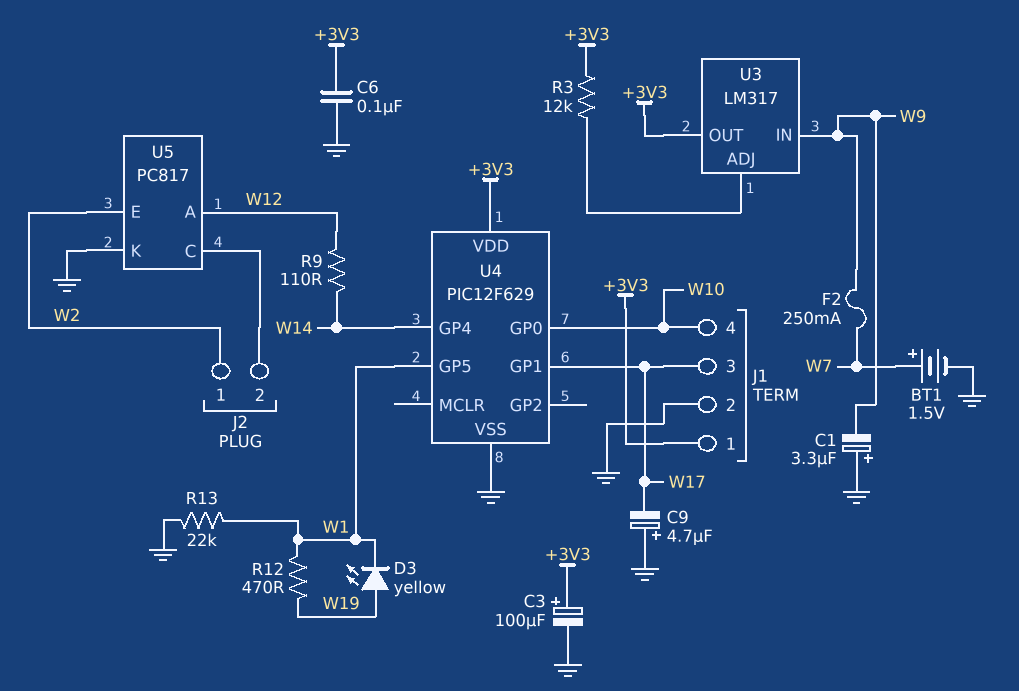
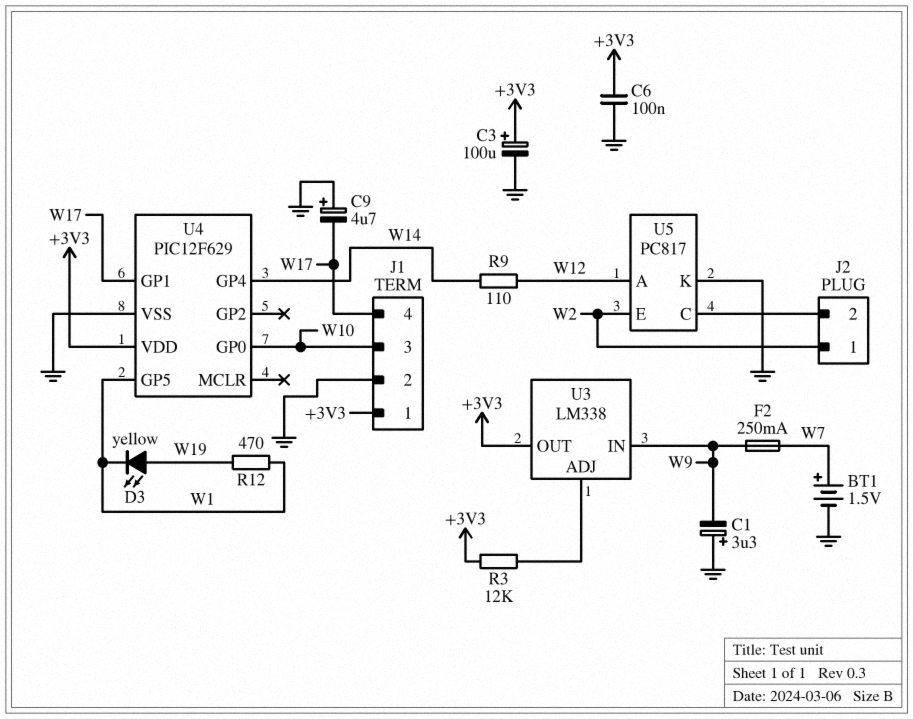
J1 pin 3: W17 -> W10
J1 pin 4: W10 -> W17
R13: 22k (GND, W1) -> none
U3: LM317 -> LM338

